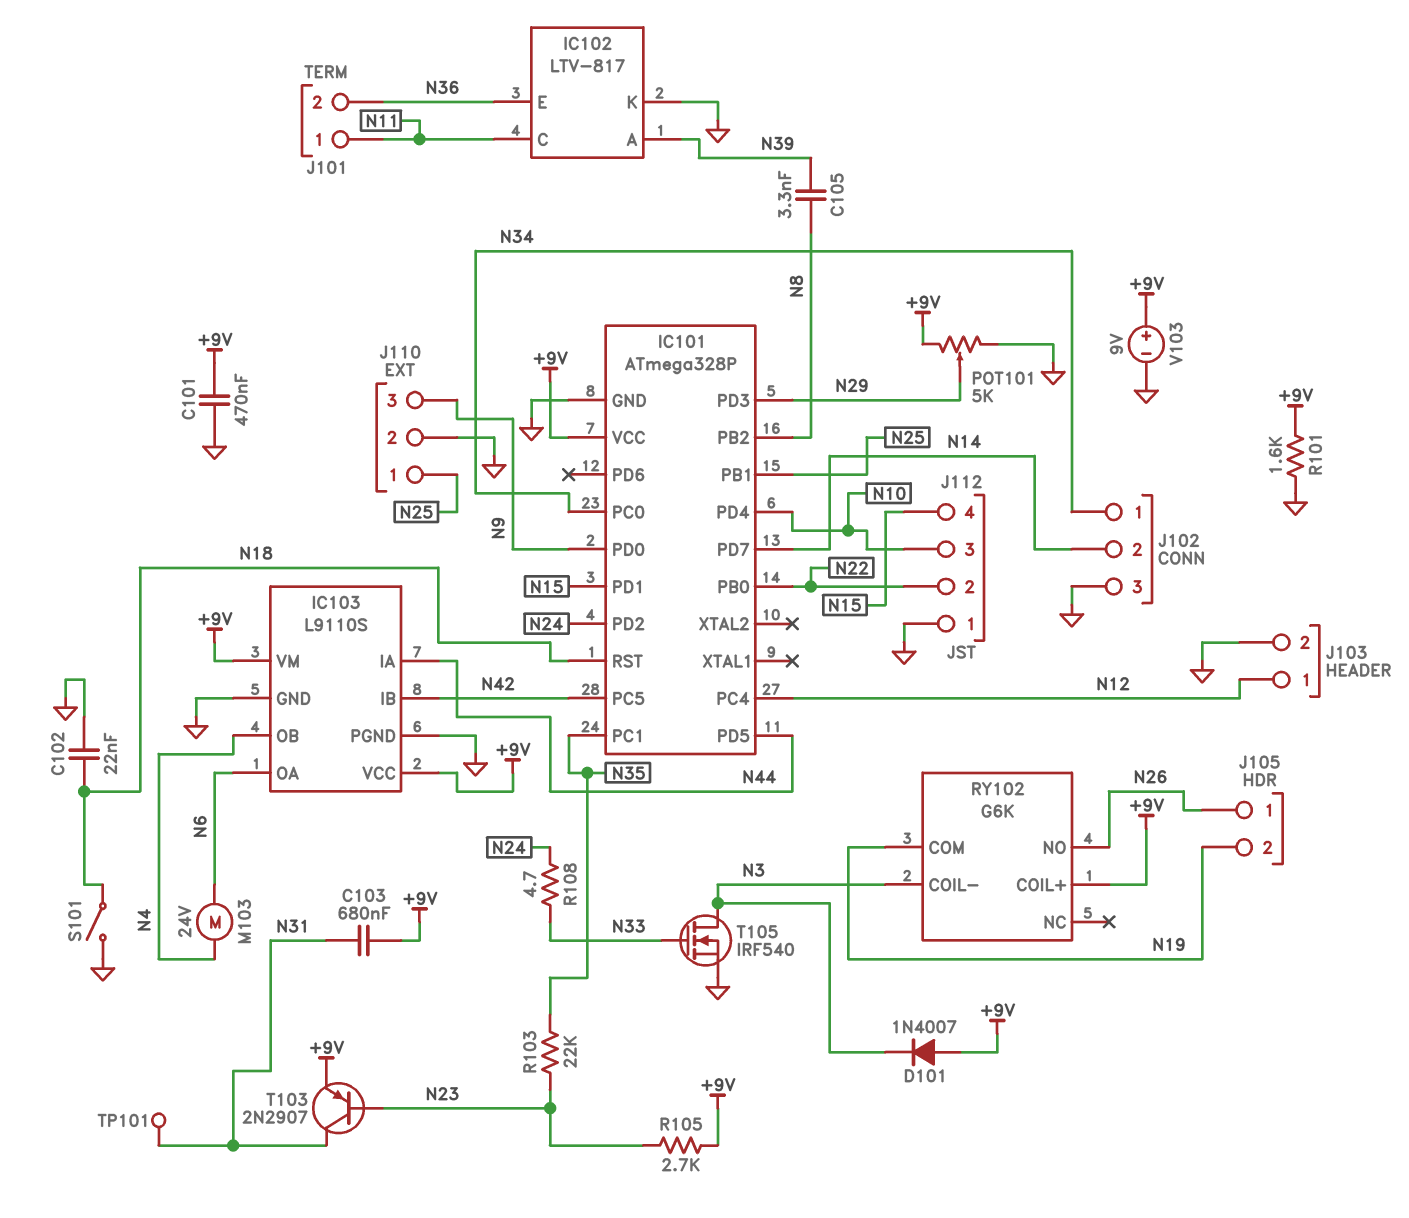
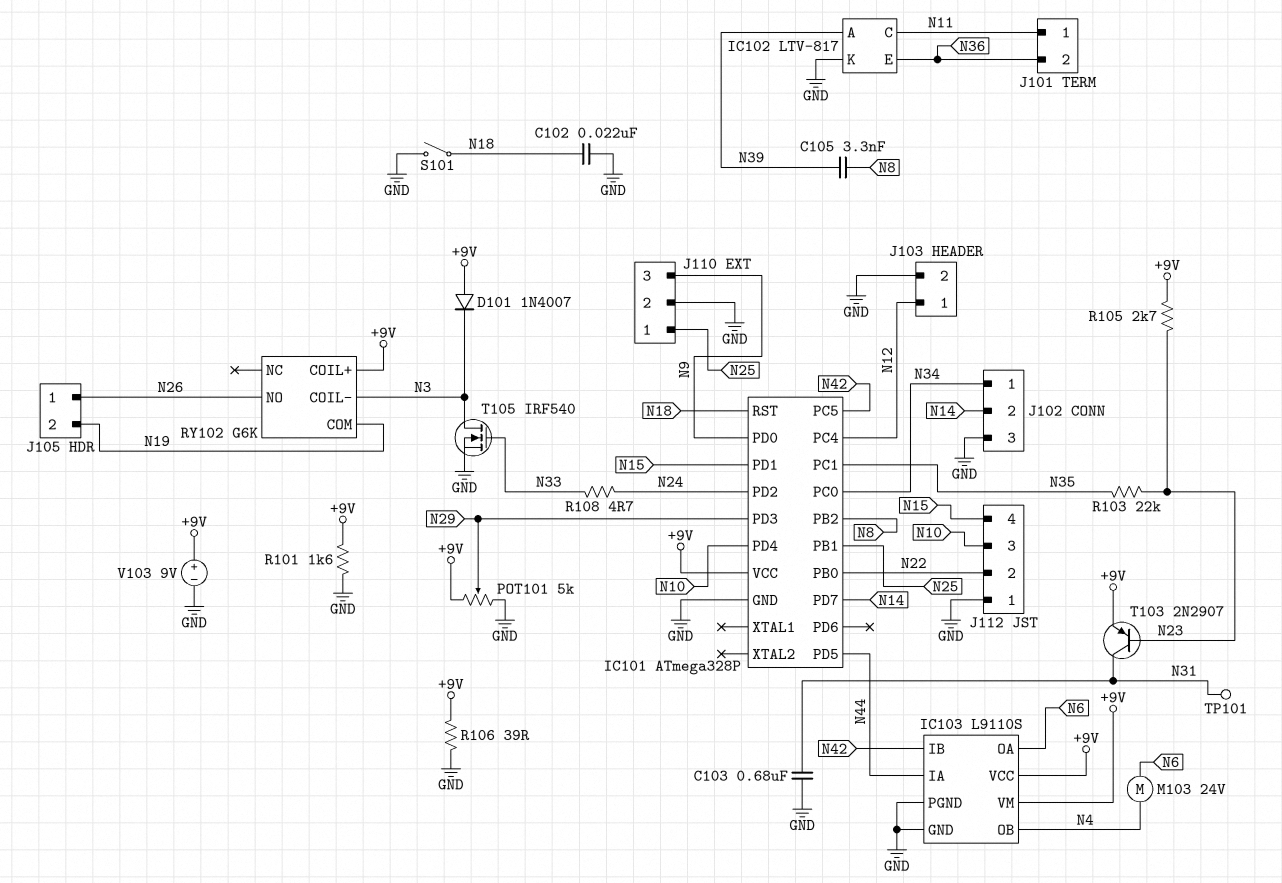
C101: 470nF (+9V, GND) -> none
C103: 680nF (+9V, N31) -> 680nF (GND, N31)
R106: none -> 39 (+9V, GND)

